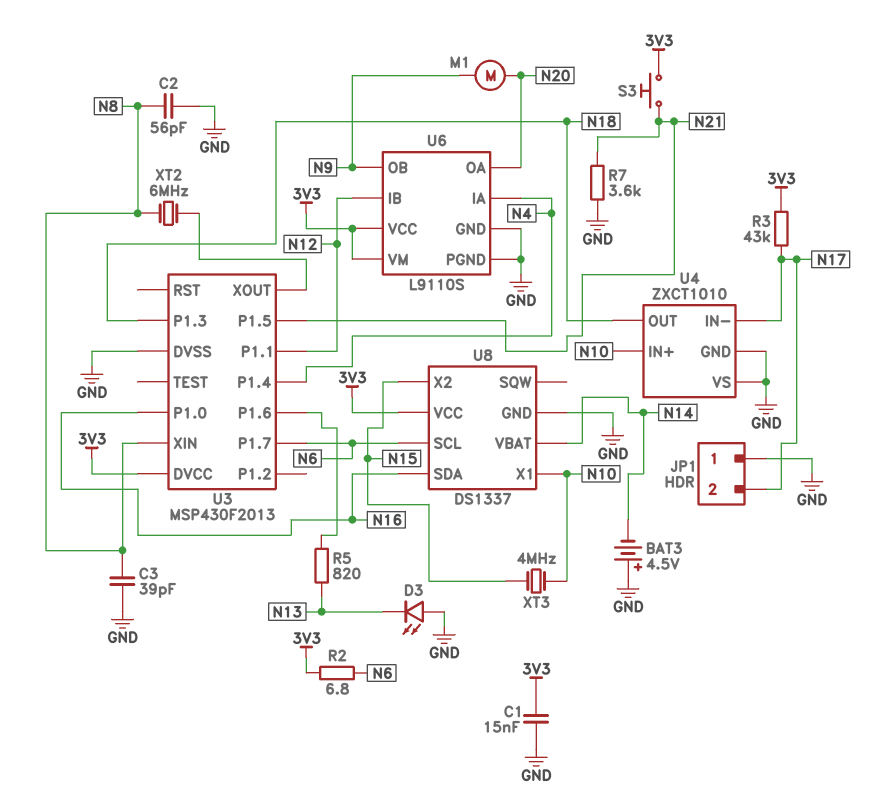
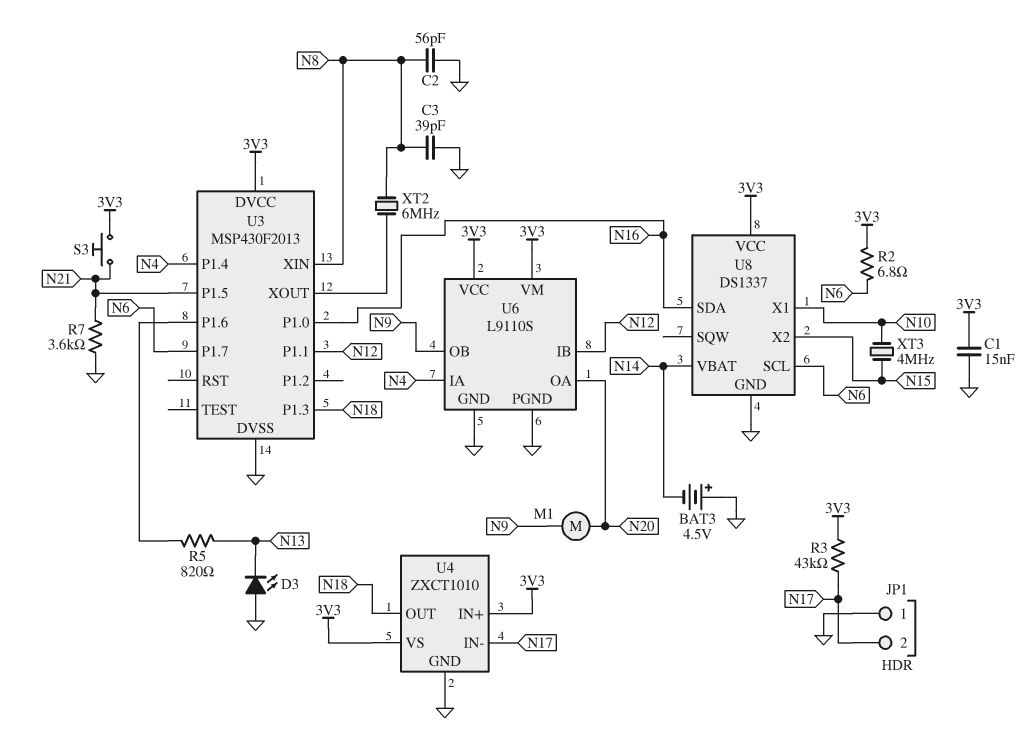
U4 pin IN+: N10 -> 3V3
U4 pin VS: GND -> 3V3

